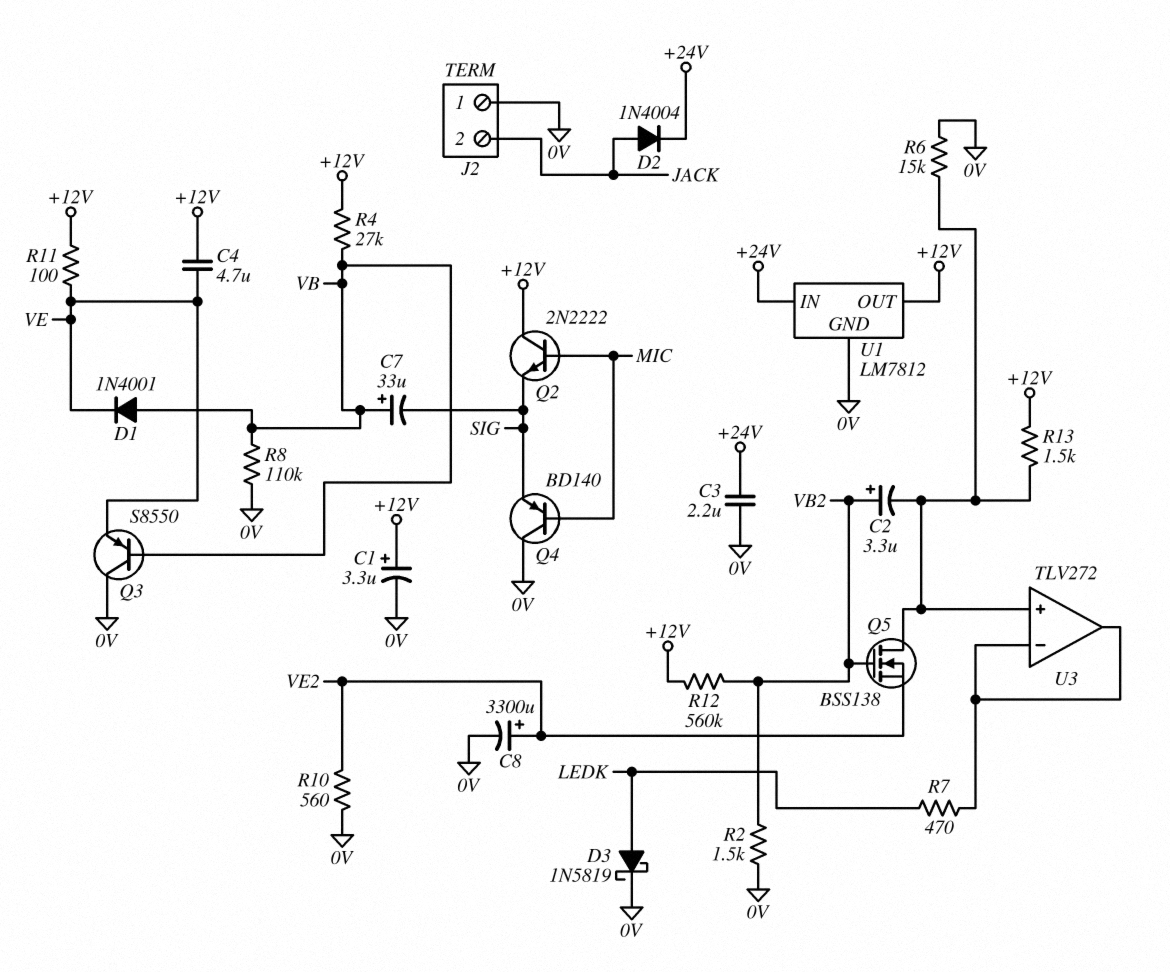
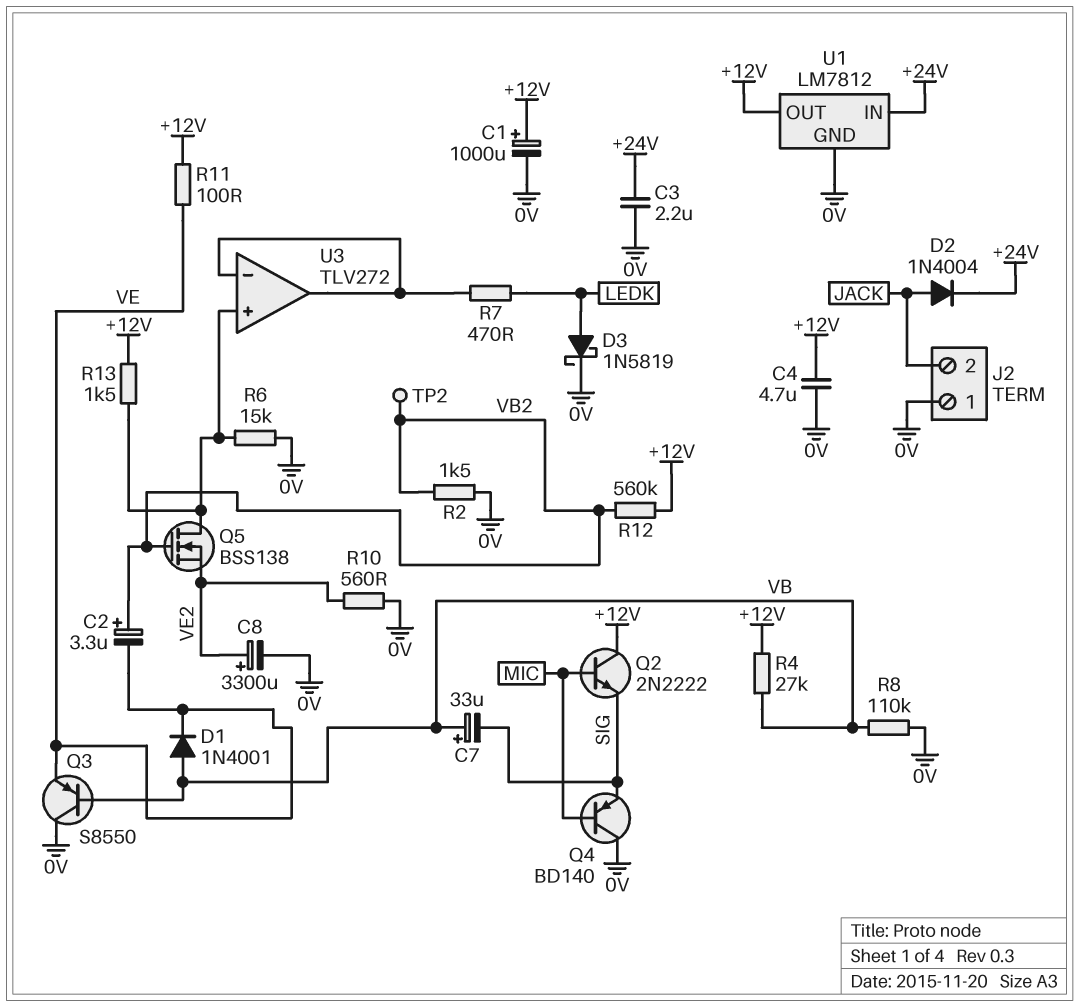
C1: 3.3uF (plus +12V, minus 0V) -> 1000uF (plus +12V, minus 0V)
C2: 3.3uF (plus VB2, minus U3/in+) -> 3.3uF (plus VB2, minus VE)
C4: 4.7uF (+12V, VE) -> 4.7uF (+12V, 0V)
TP2: none -> test point (VB2)

